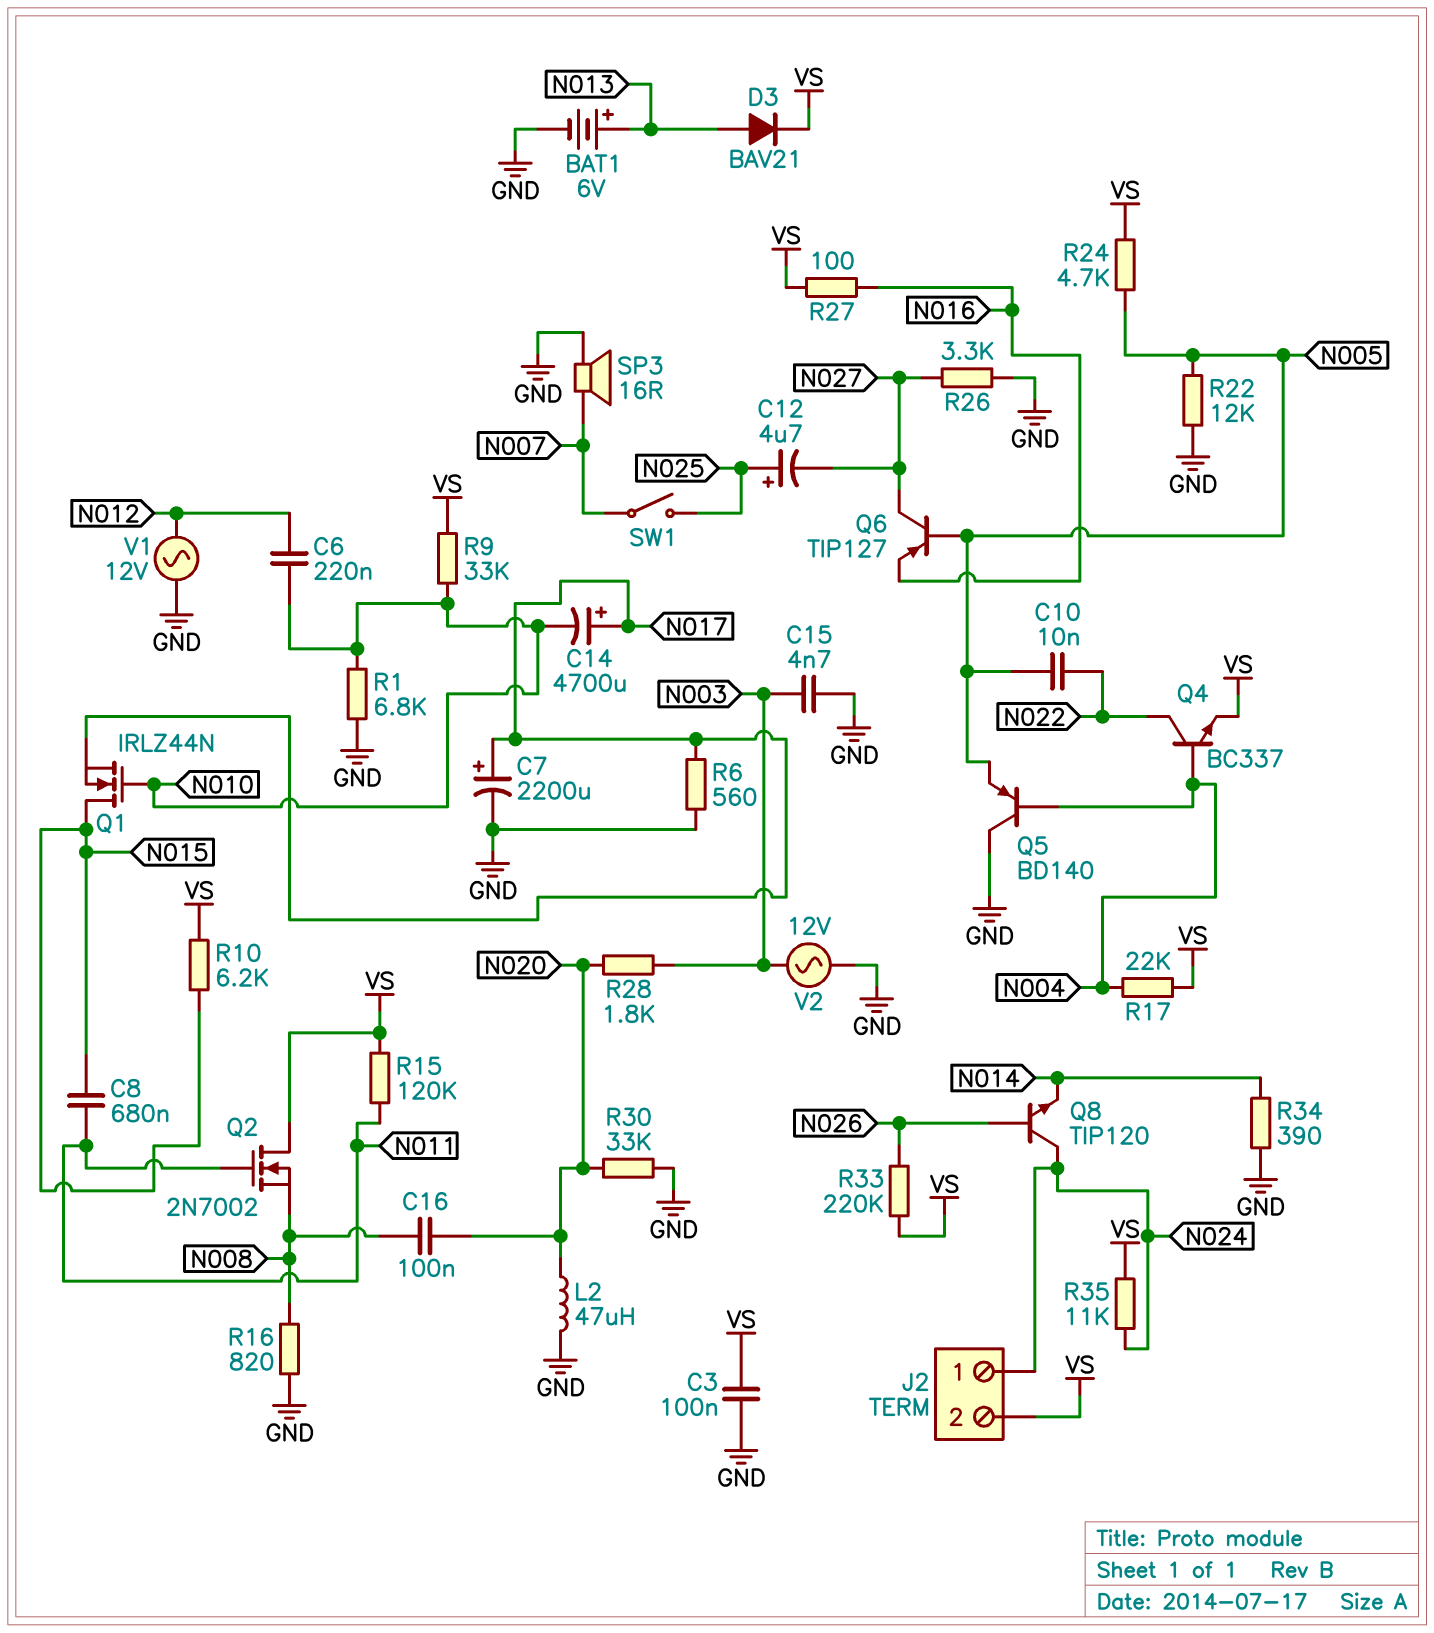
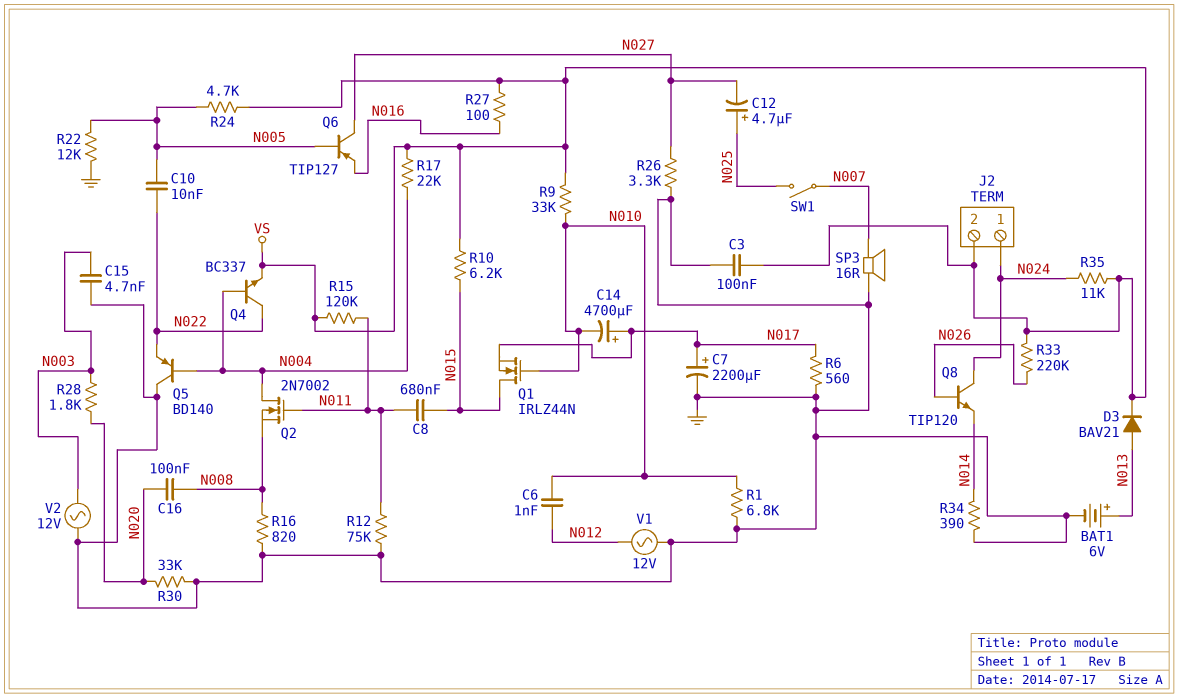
C6: 220nF (N010, N012) -> 1nF (N010, N012)
L2: 47uH (GND, N020) -> none
Q2: NMOS 2N7002 (G N011, D VS, S N008) -> NMOS 2N7002 (G N011, D N004, S N008)
Q5: PNP BD140 (B N004, C GND, E N005) -> PNP BD140 (B N004, C GND, E N022)
R12: none -> 75k (GND, N011)

